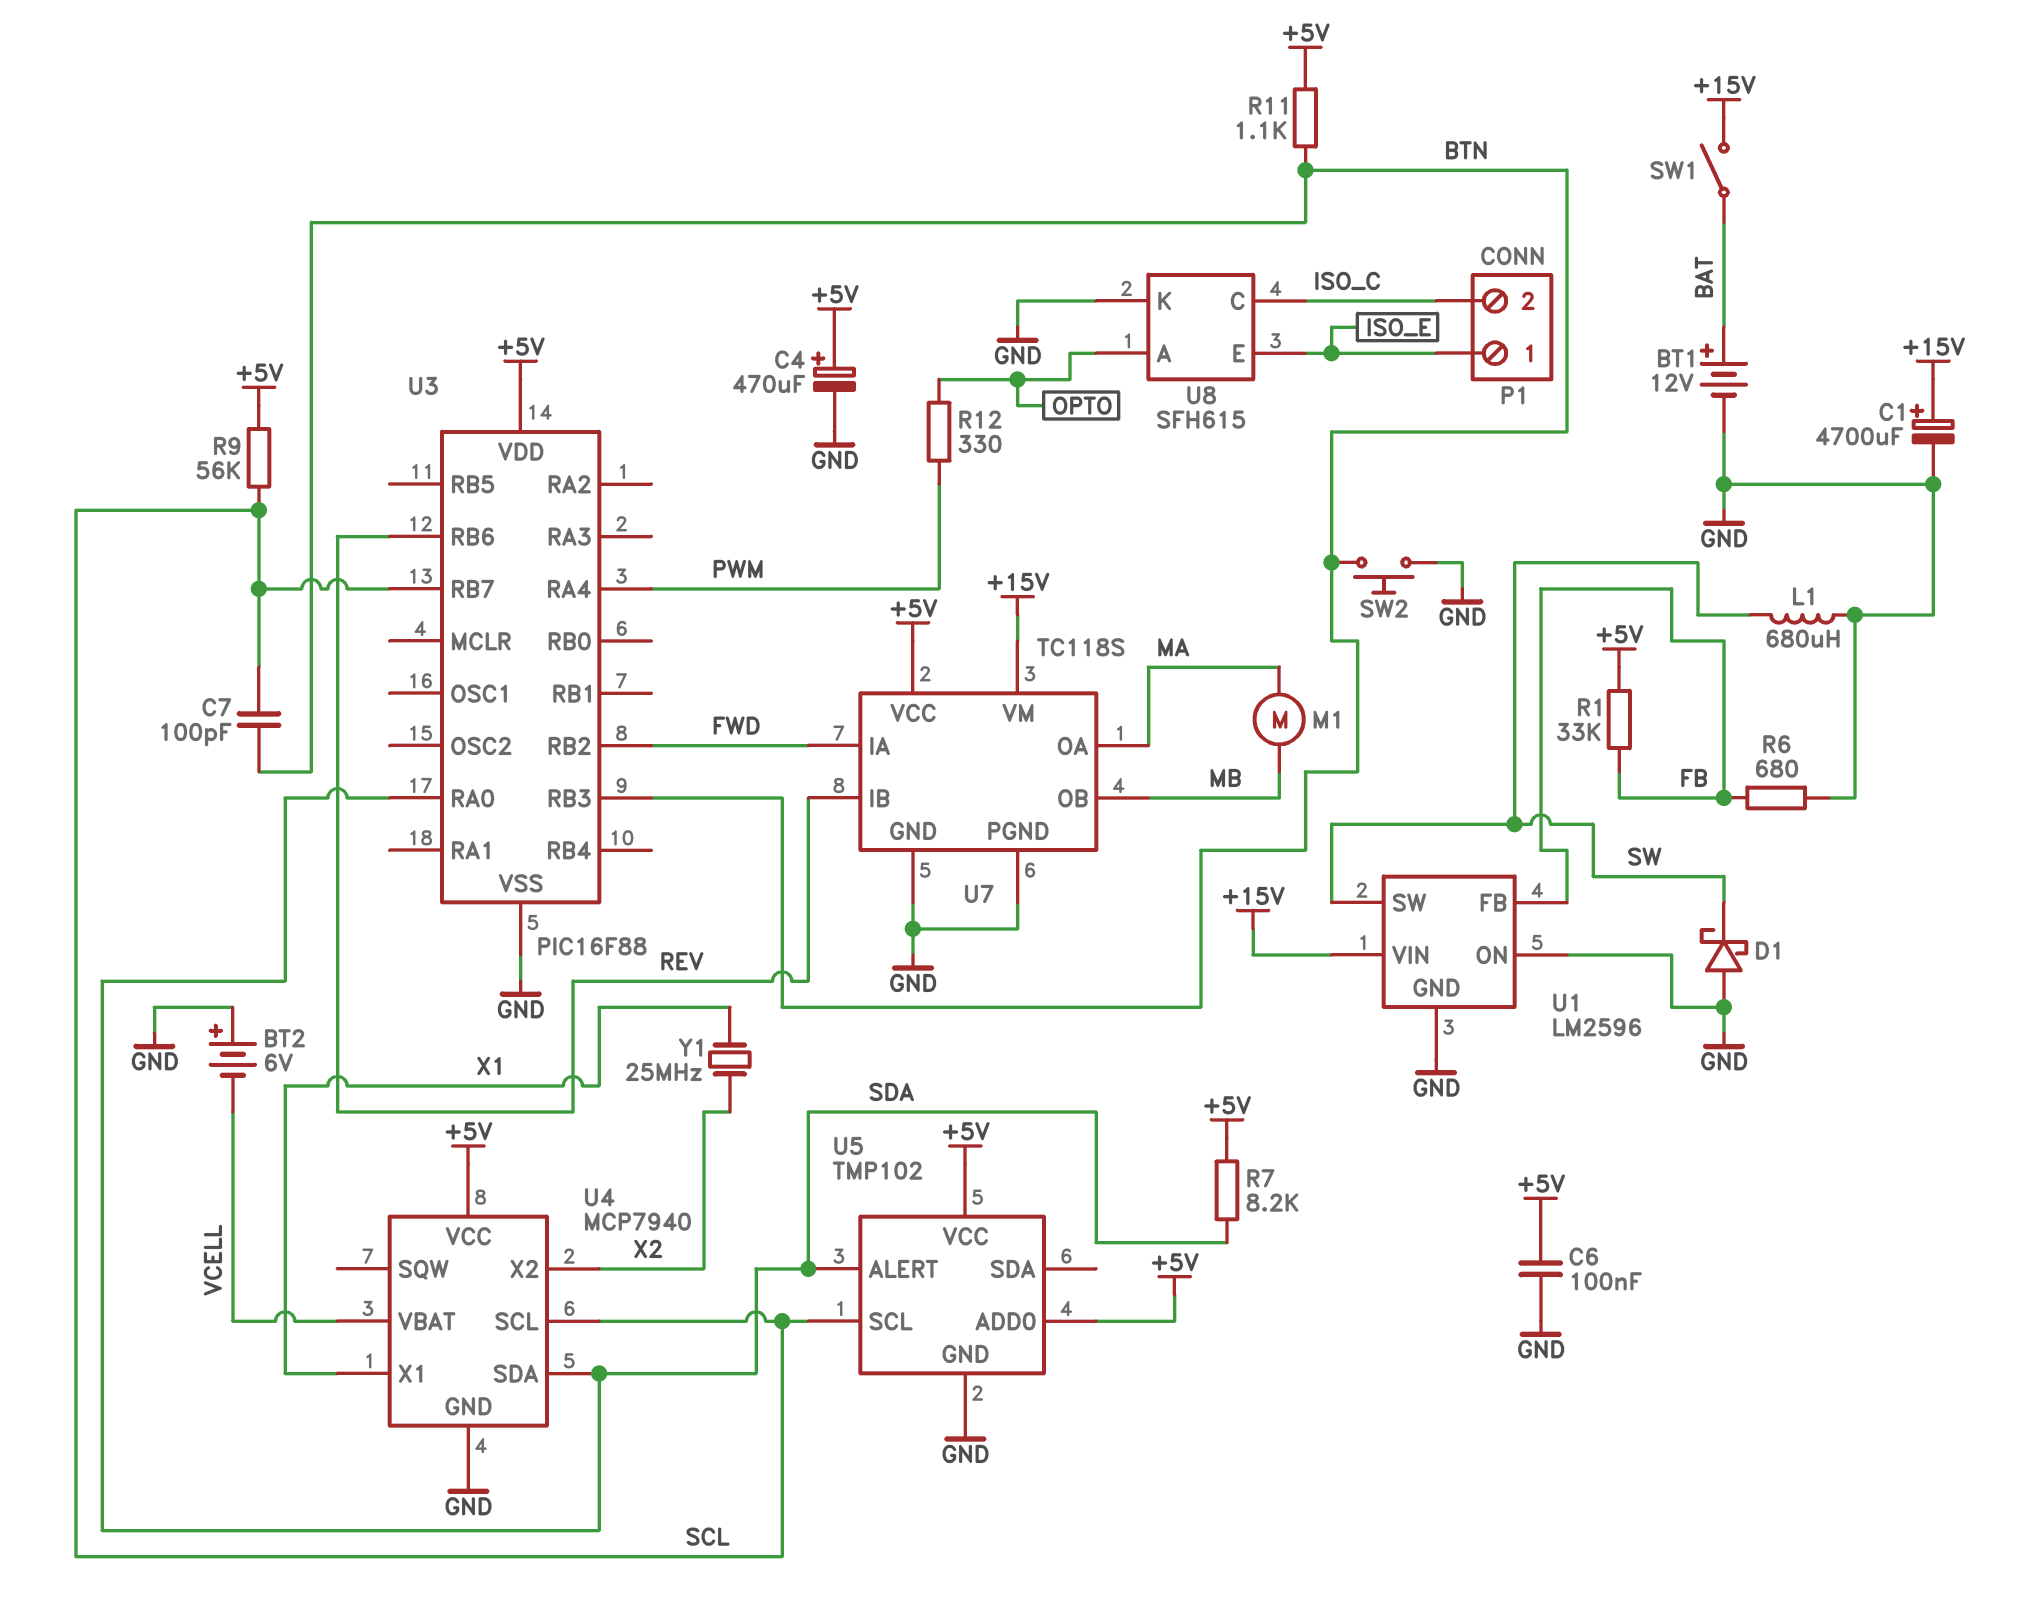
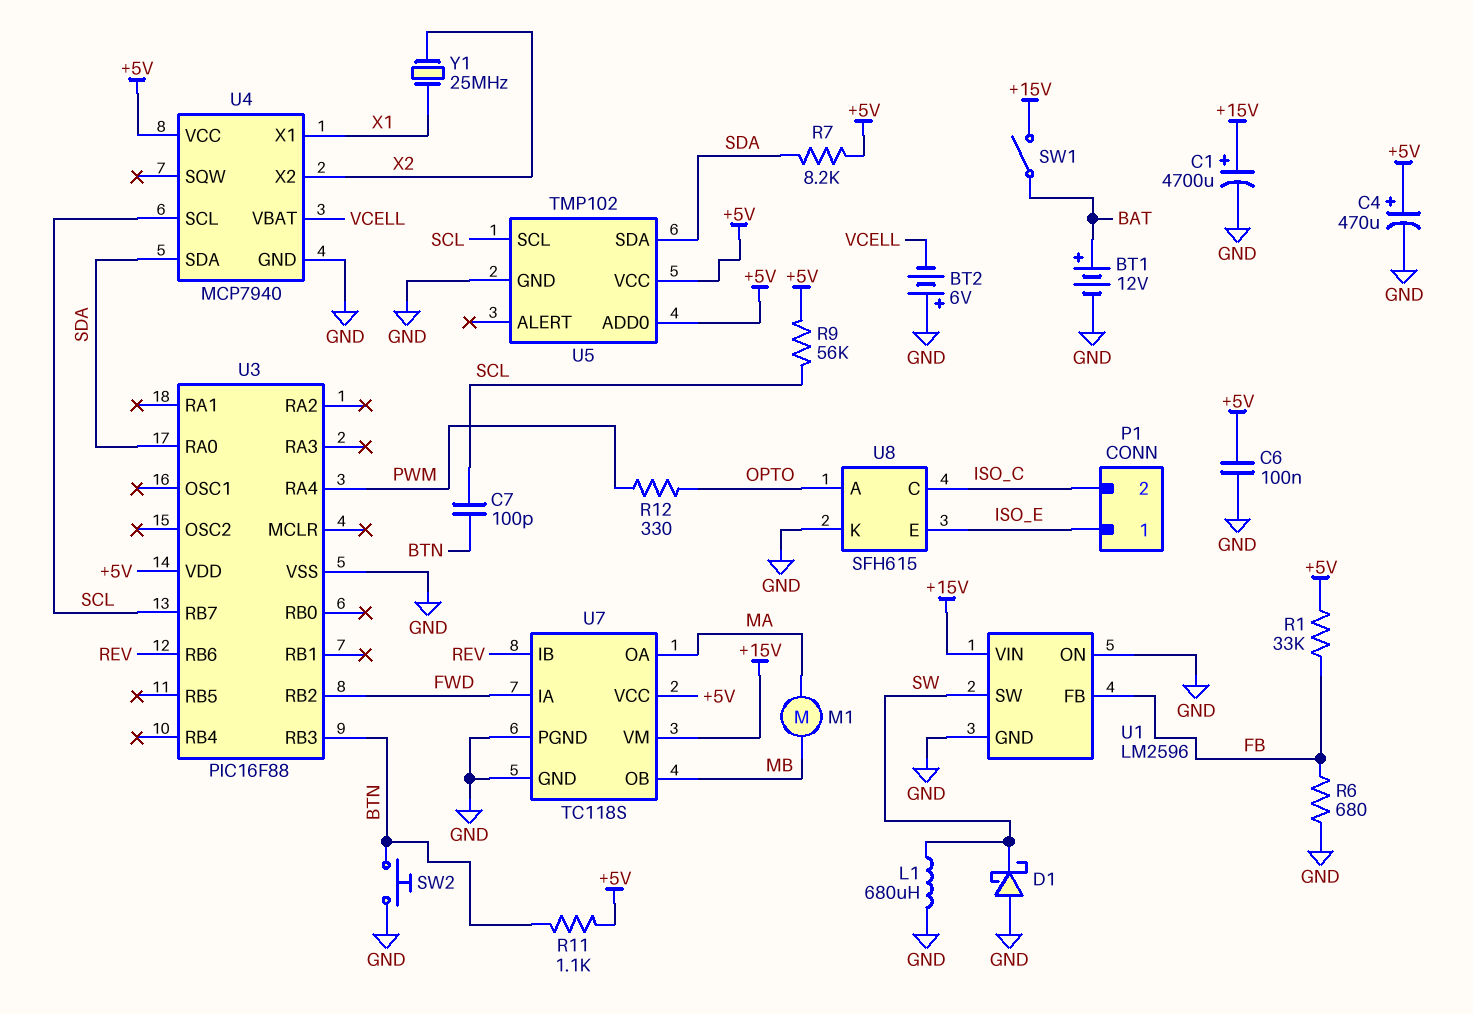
U5 pin ALERT: SDA -> none
U5 pin SDA: none -> SDA

